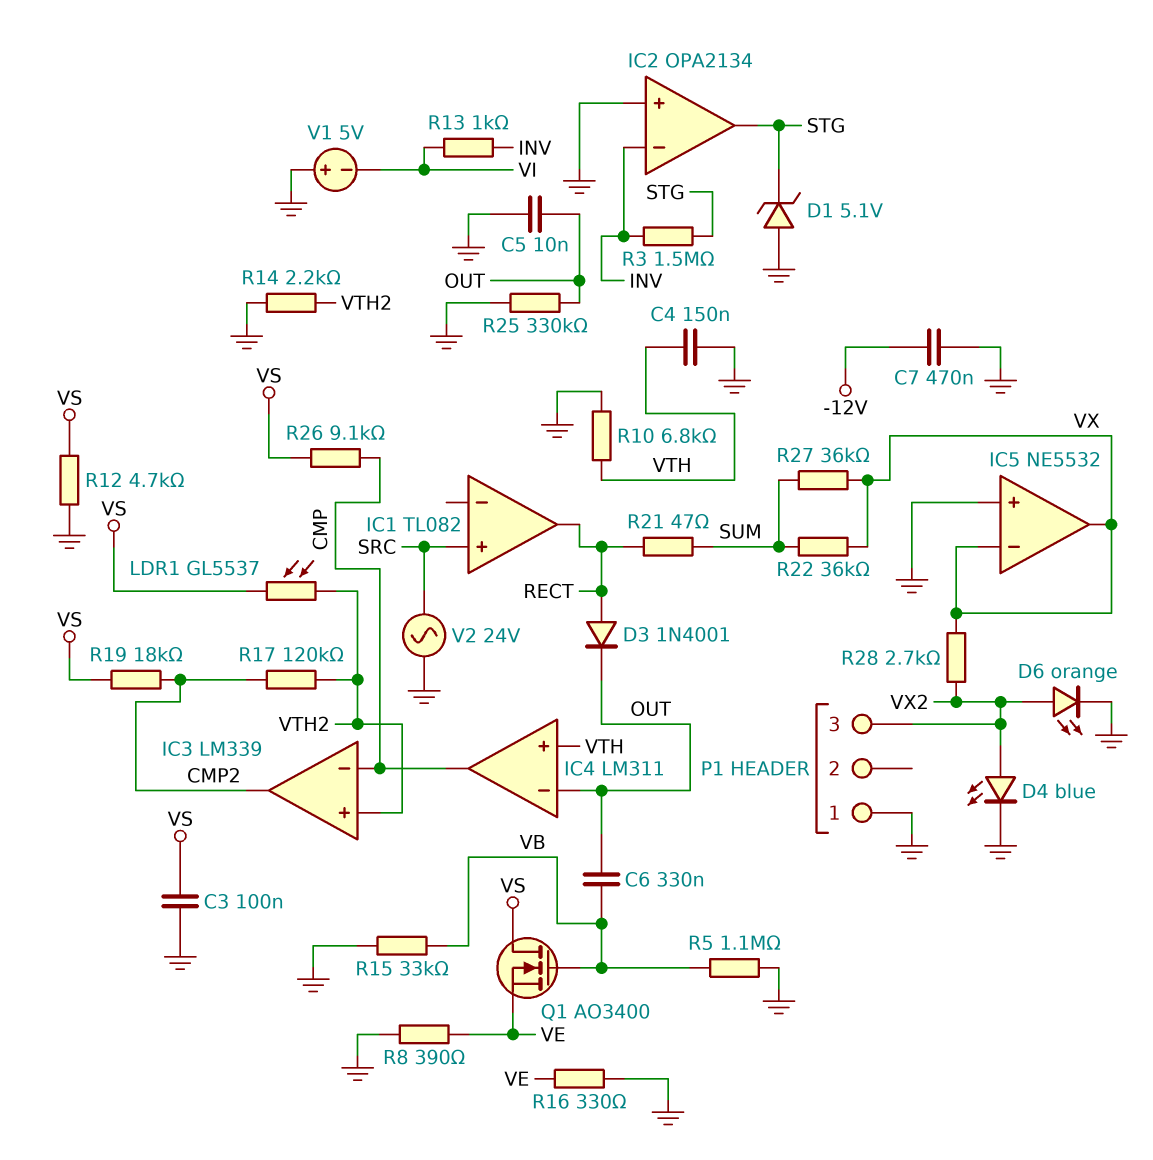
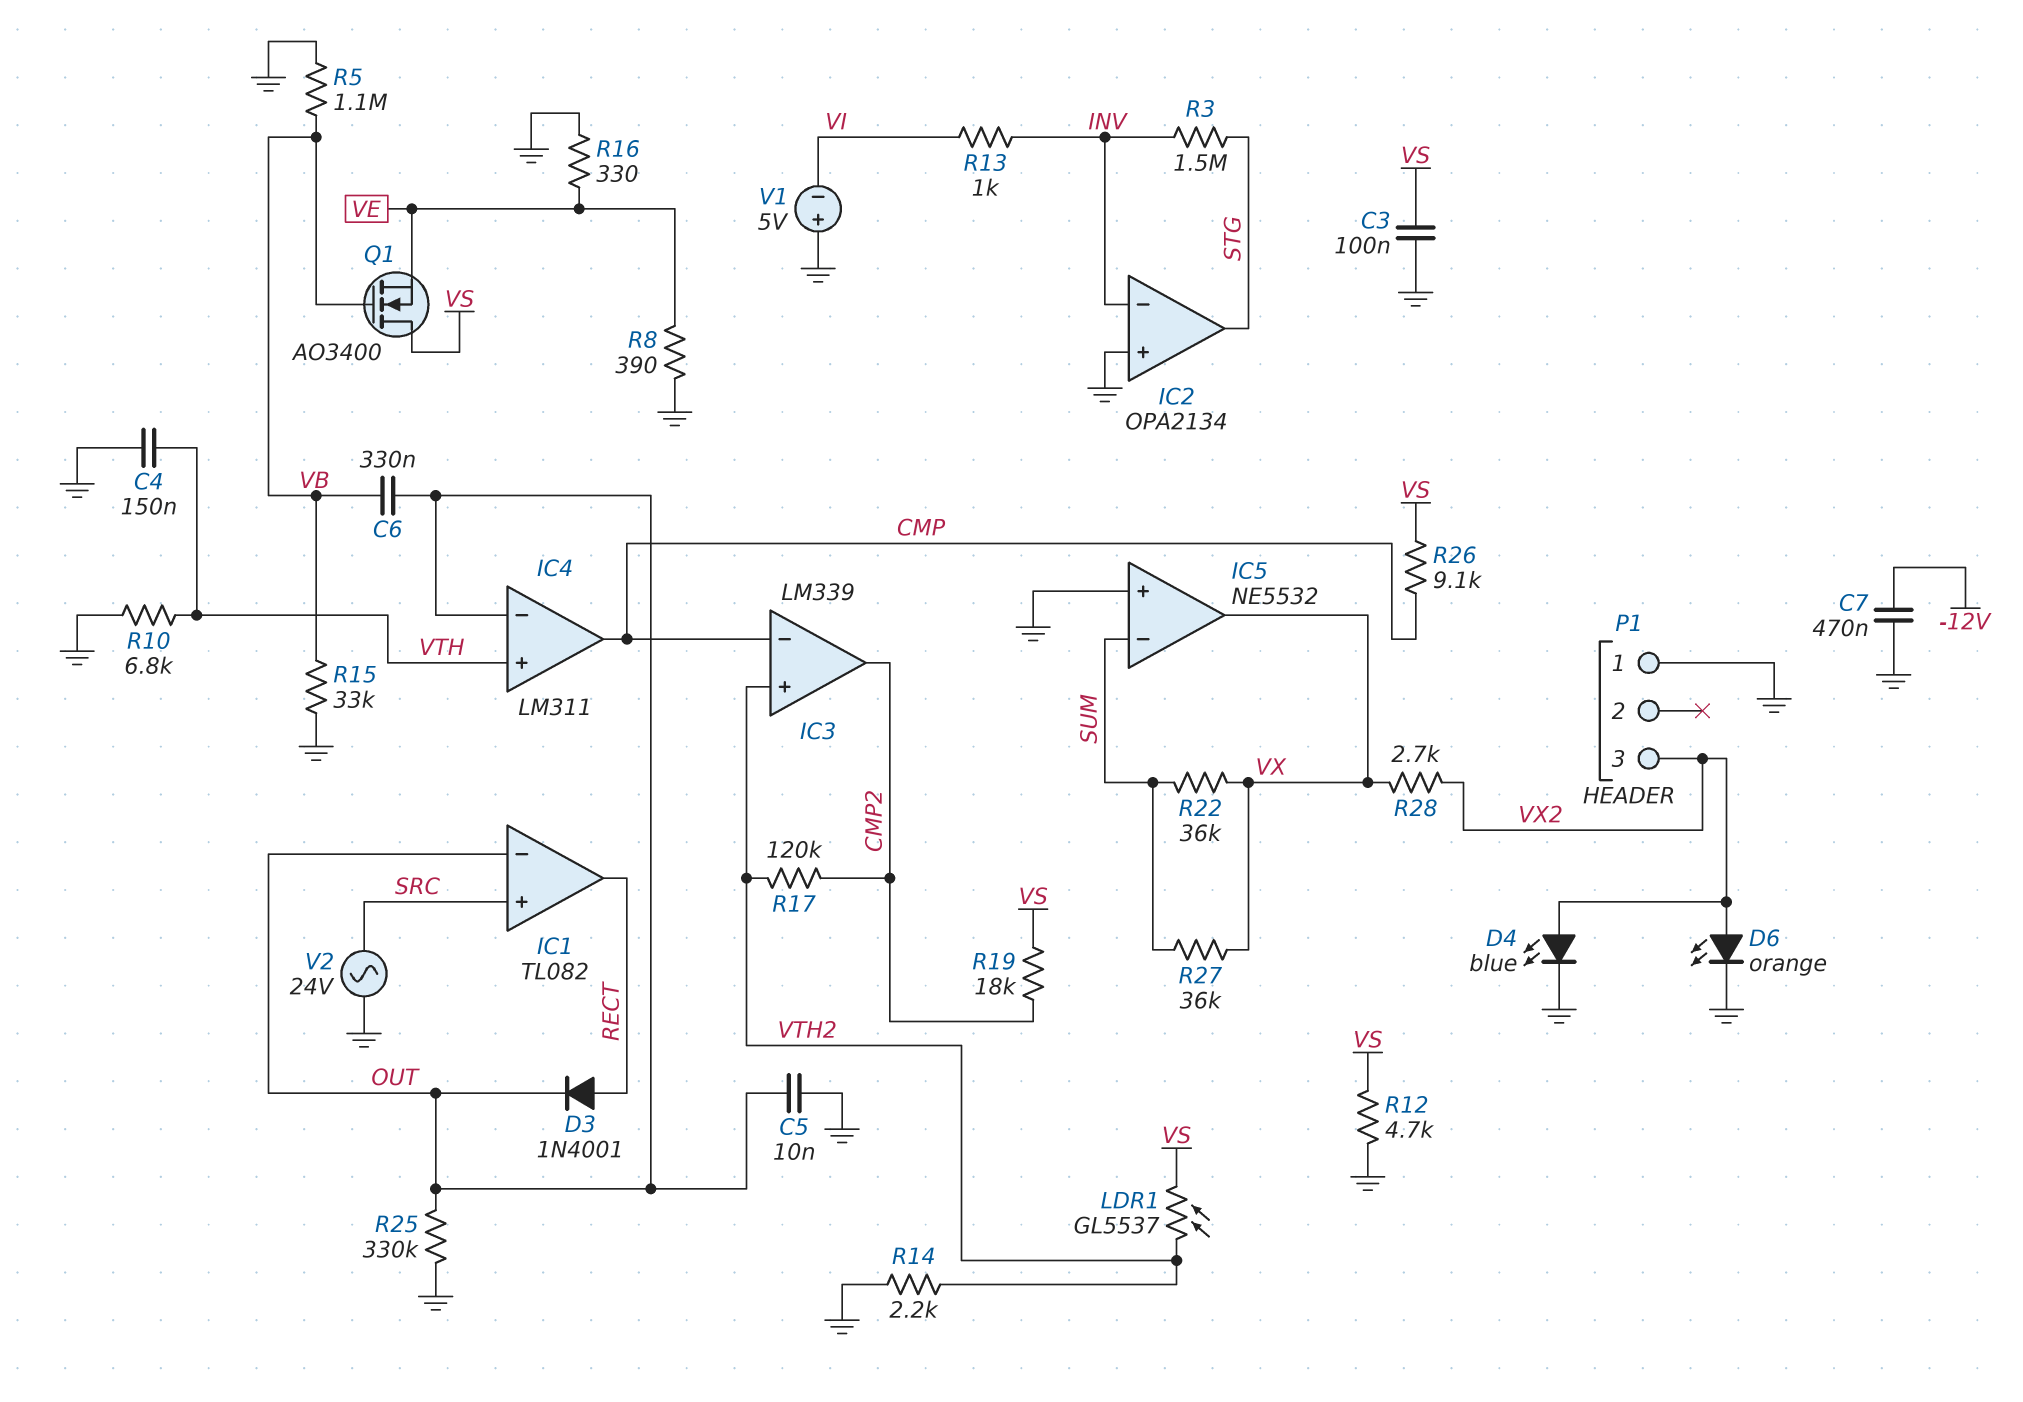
D1: zener 5.1V (A GND, K STG) -> none
IC1 pin in-: none -> OUT
IC5 pin in-: VX -> SUM
R21: 47 (RECT, SUM) -> none

